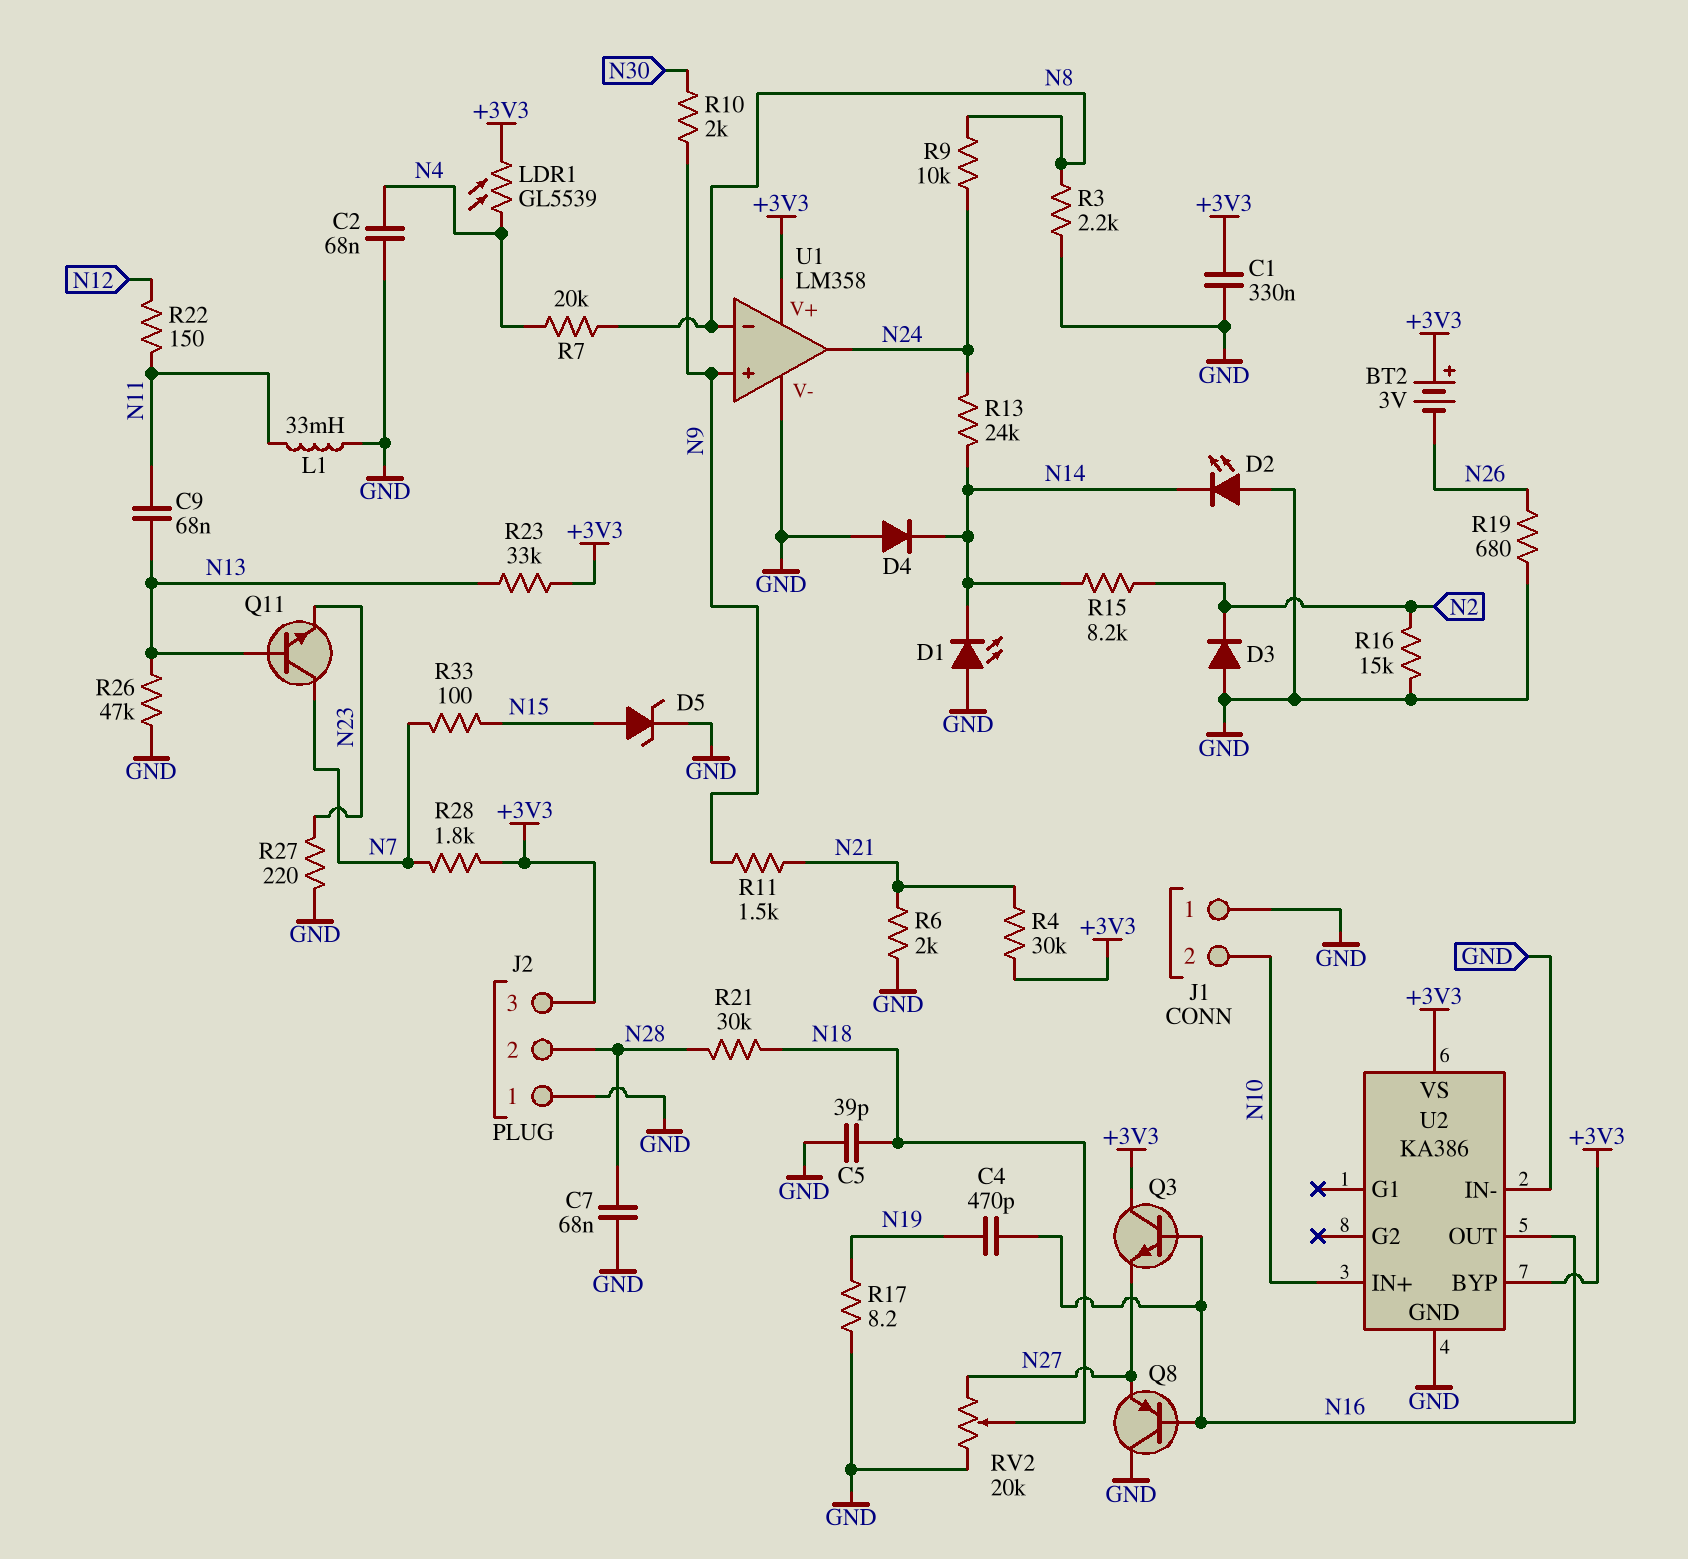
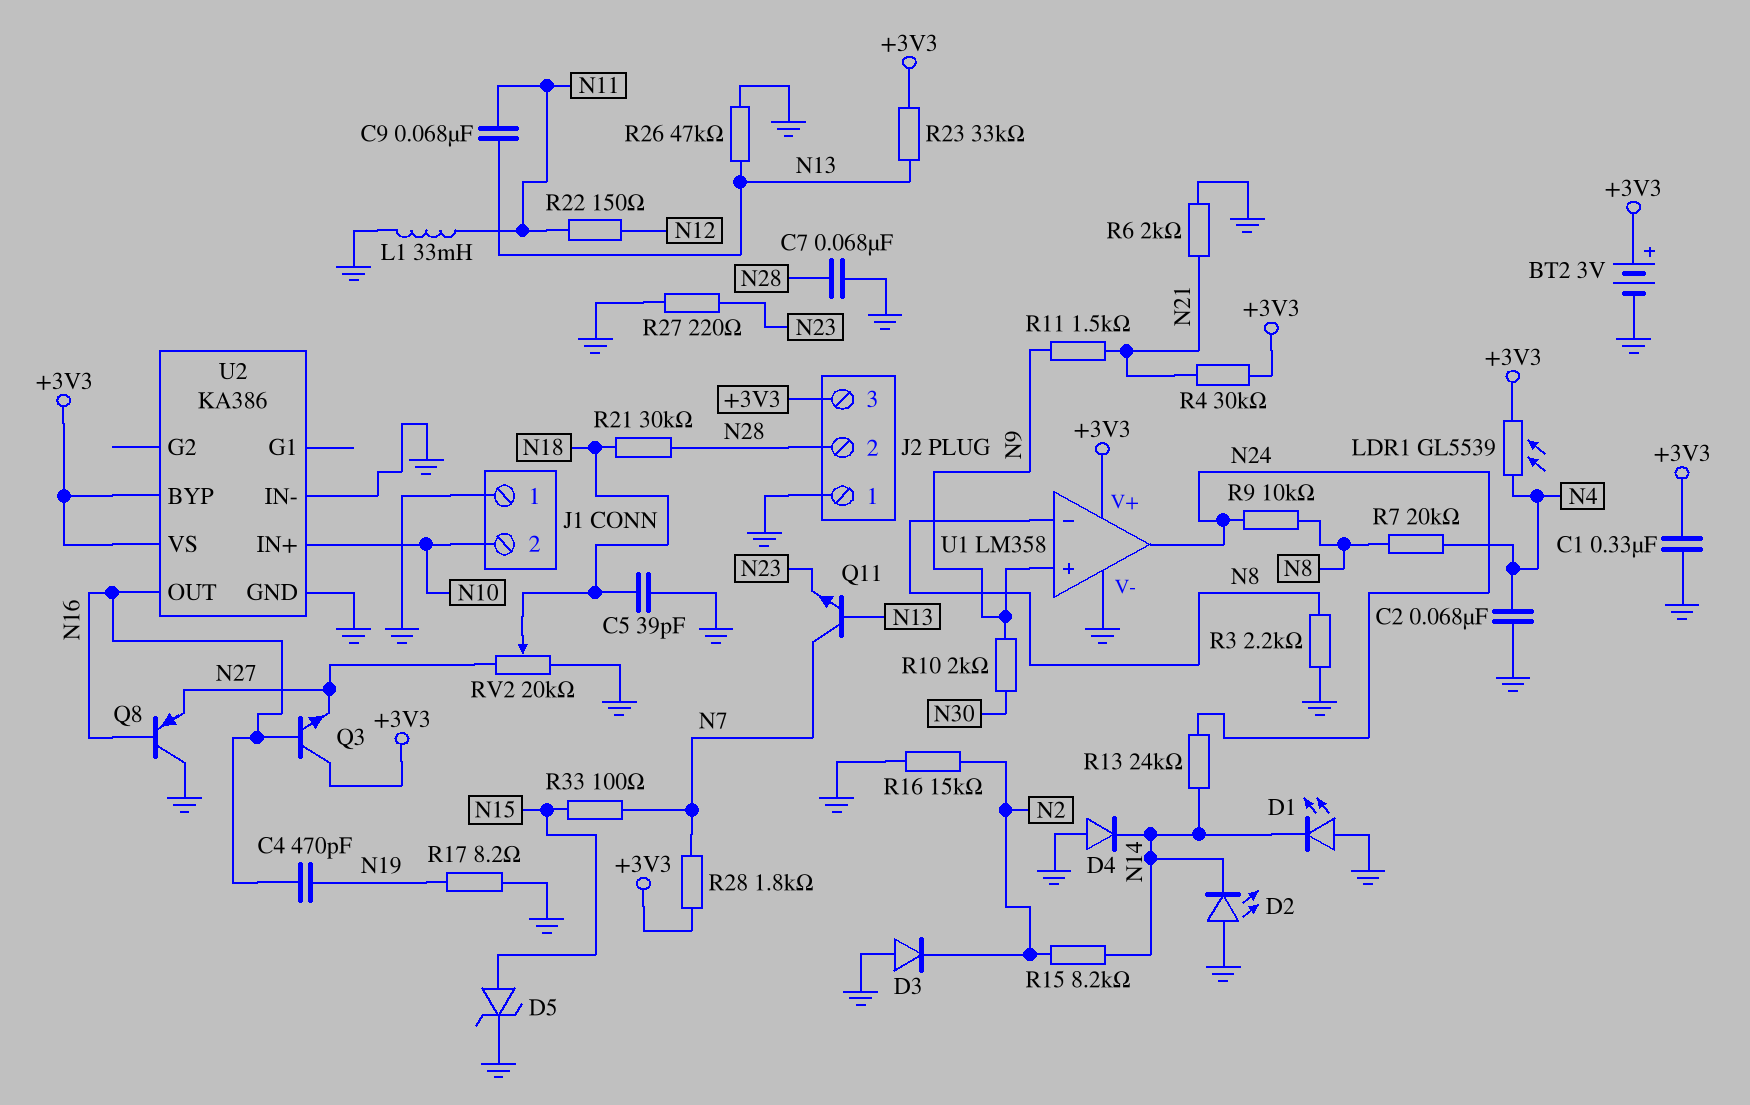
BT2: 3V (plus +3V3, minus N26) -> 3V (plus +3V3, minus GND)
R19: 680 (GND, N26) -> none

